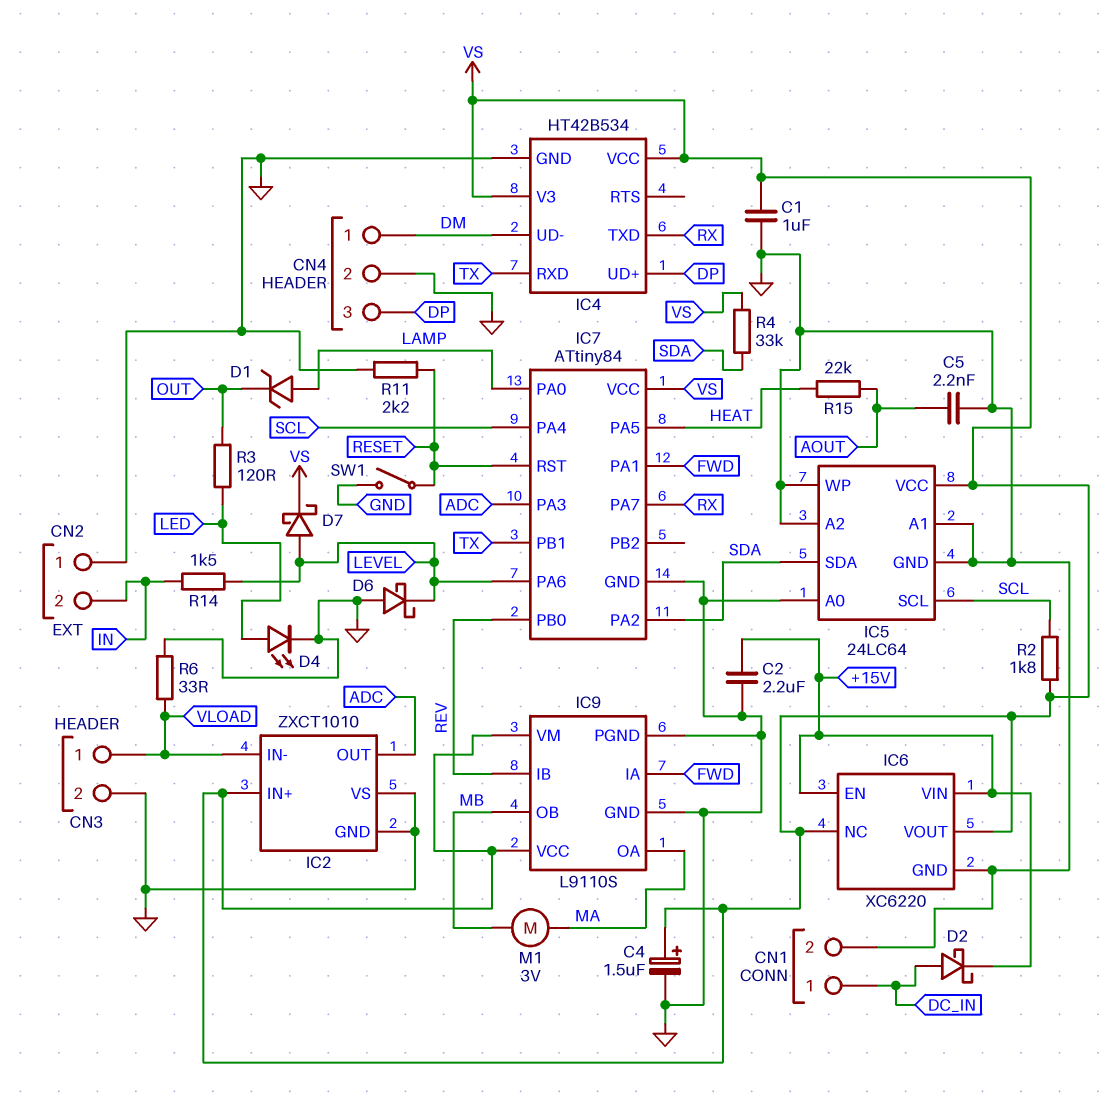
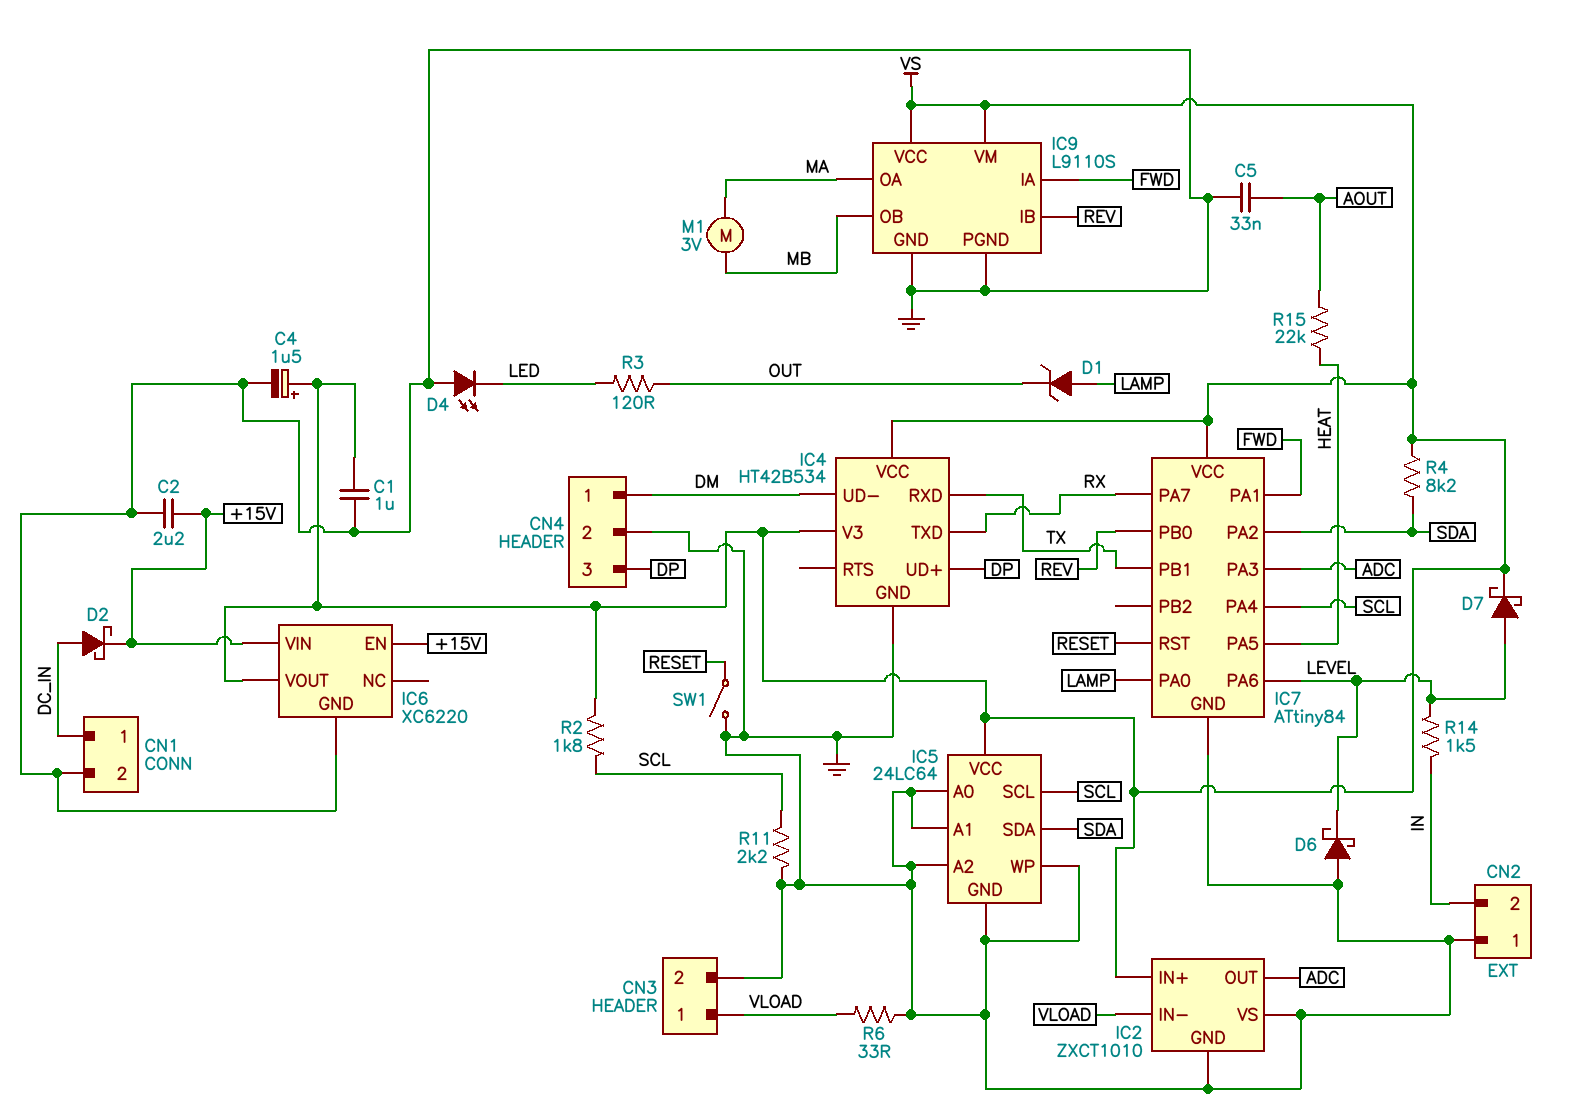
C5: 2.2nF (AOUT, GND) -> 33nF (AOUT, GND)
D4: LED (A LED, K GND) -> LED (A GND, K LED)
IC6 pin NC: VS -> none
R4: 33k (SDA, VS) -> 8.2k (SDA, VS)
R11: 2.2k (GND, RESET) -> 2.2k (GND, SCL)

